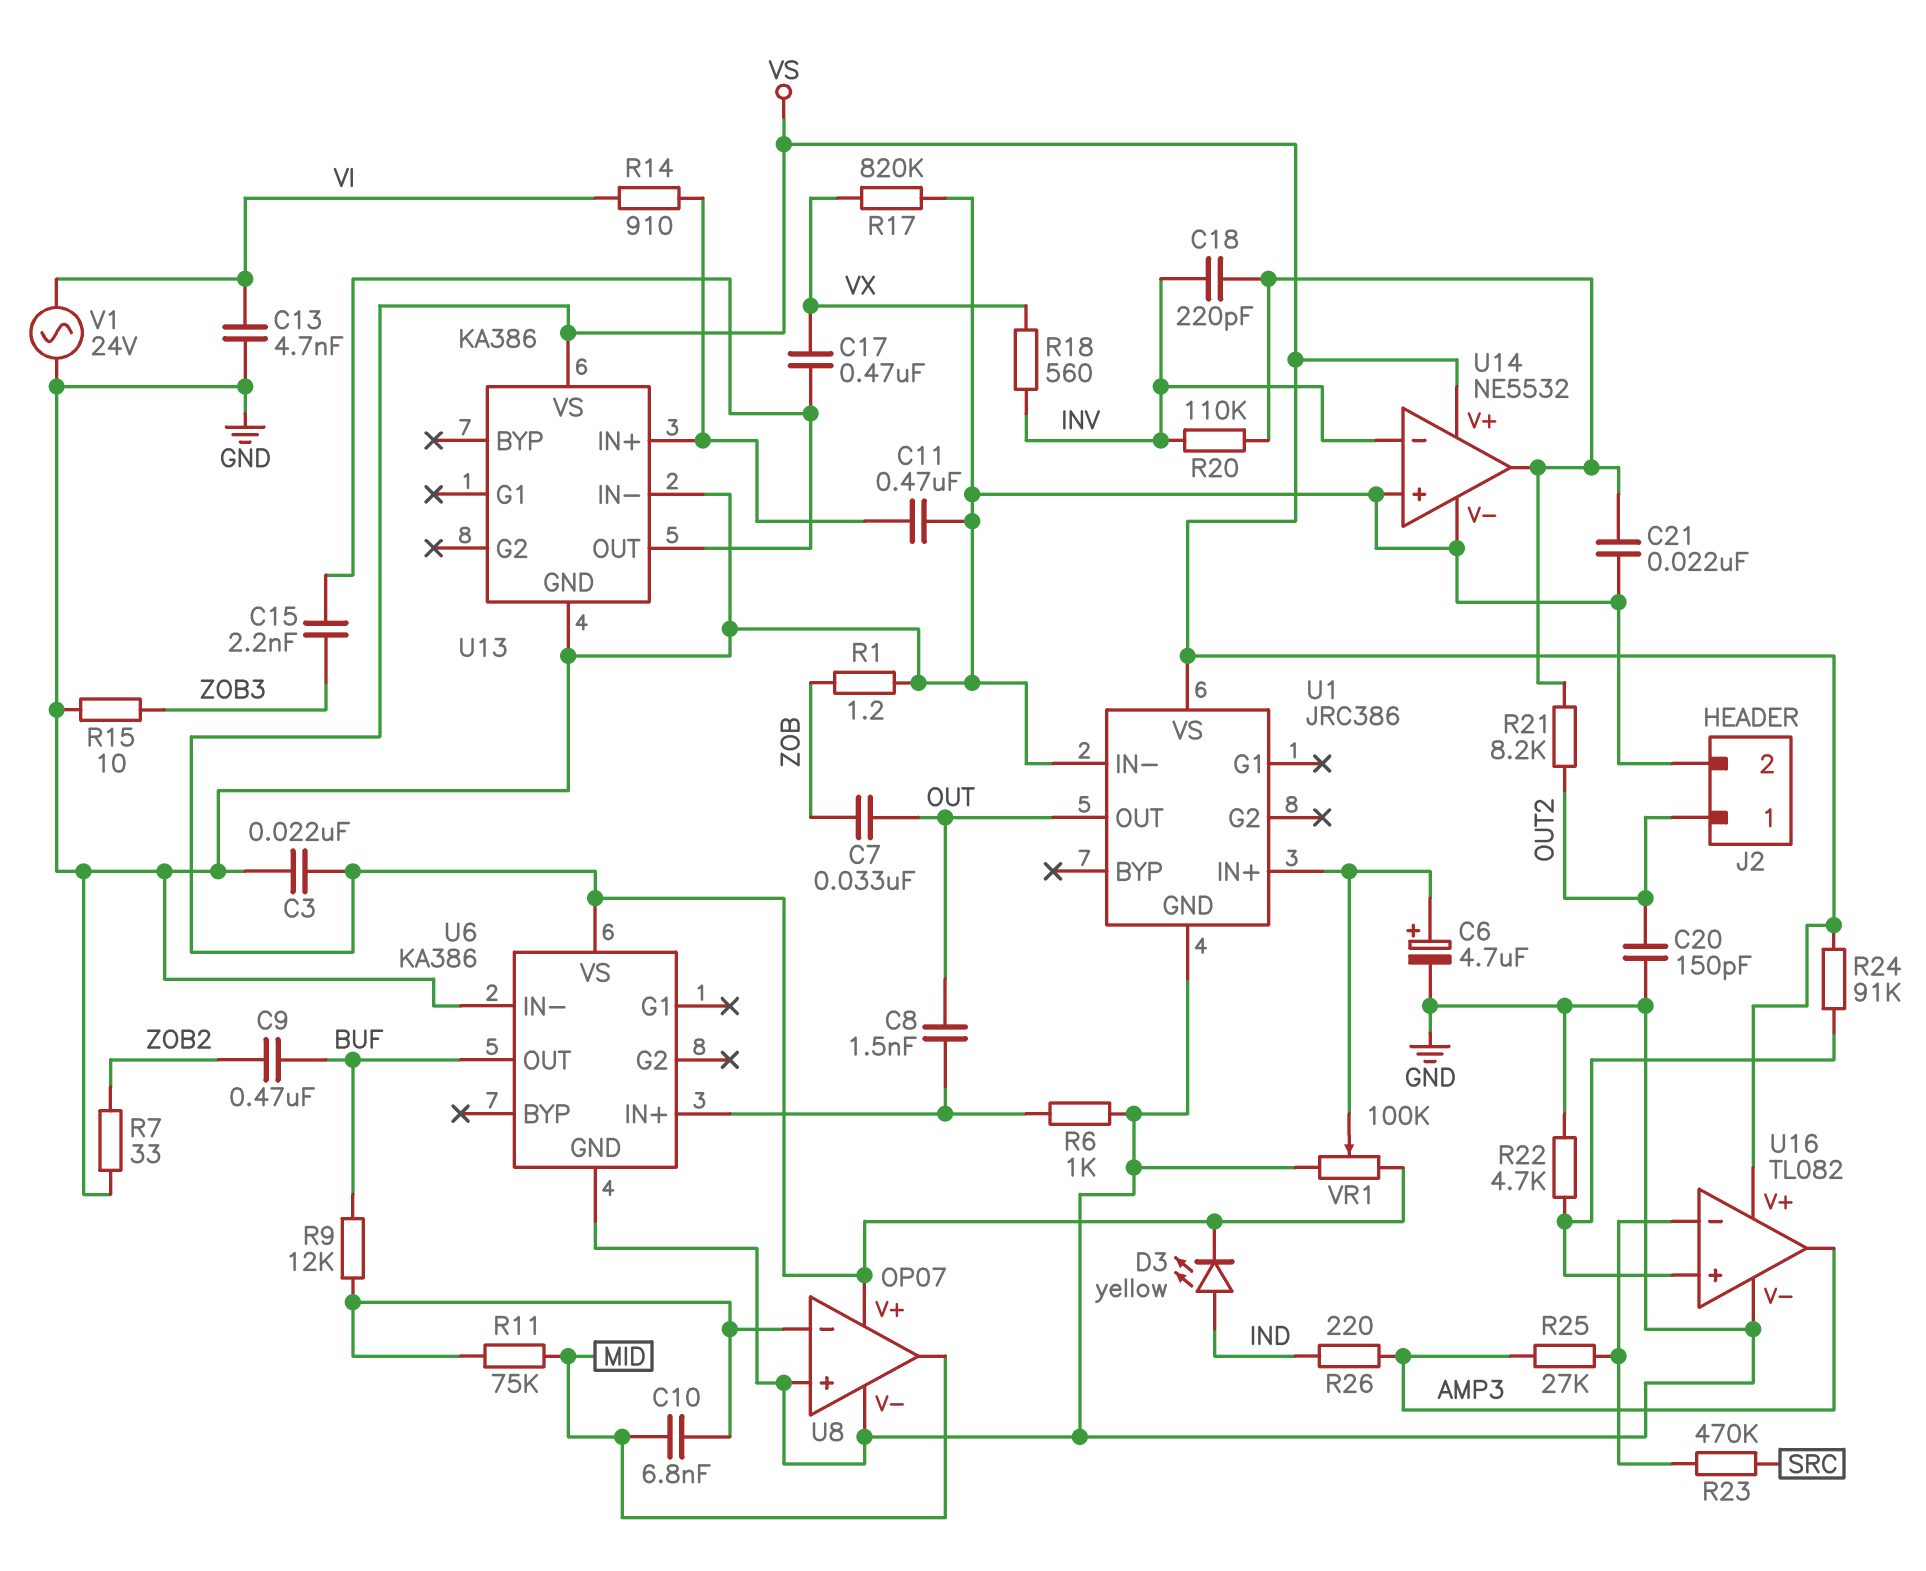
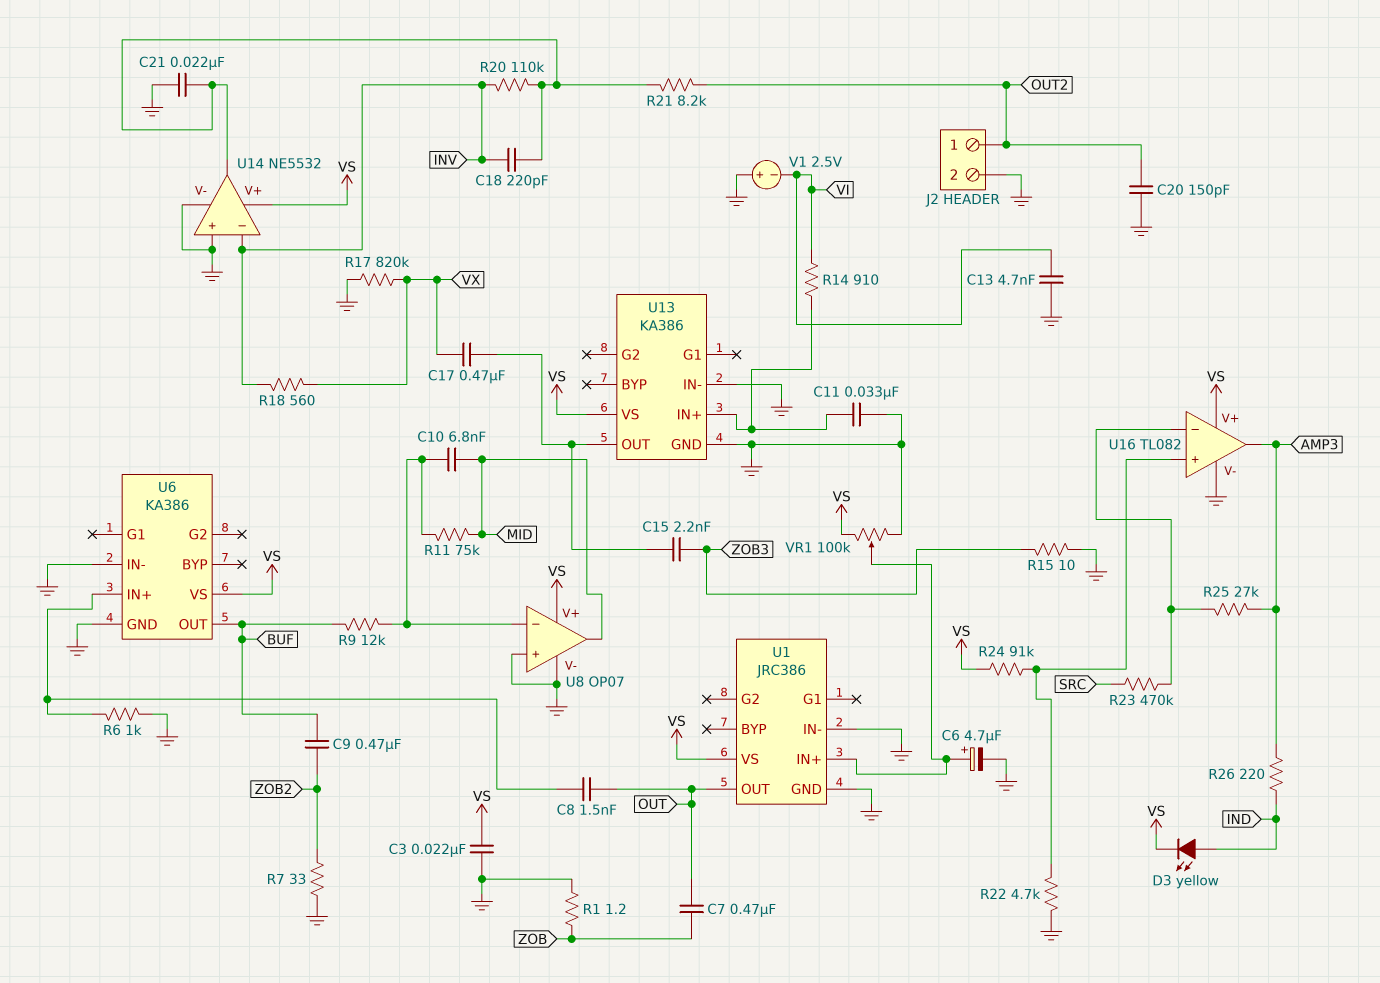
C7: 33nF (OUT, ZOB) -> 470nF (OUT, ZOB)
C11: 470nF (GND, U13/IN+) -> 33nF (GND, U13/IN+)
V1: AC 24V (GND, VI) -> 2.5V (plus GND, minus VI)

